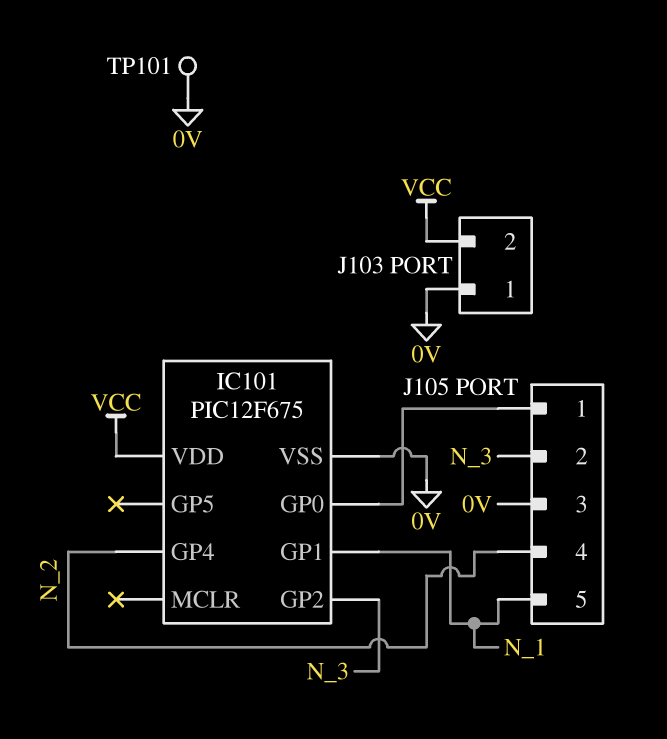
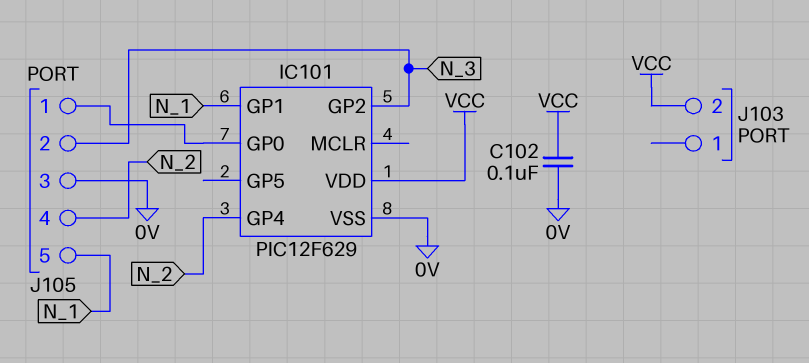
C102: none -> 100nF (0V, VCC)
IC101: PIC12F675 -> PIC12F629
J103 pin 1: 0V -> none
TP101: test point (0V) -> none

